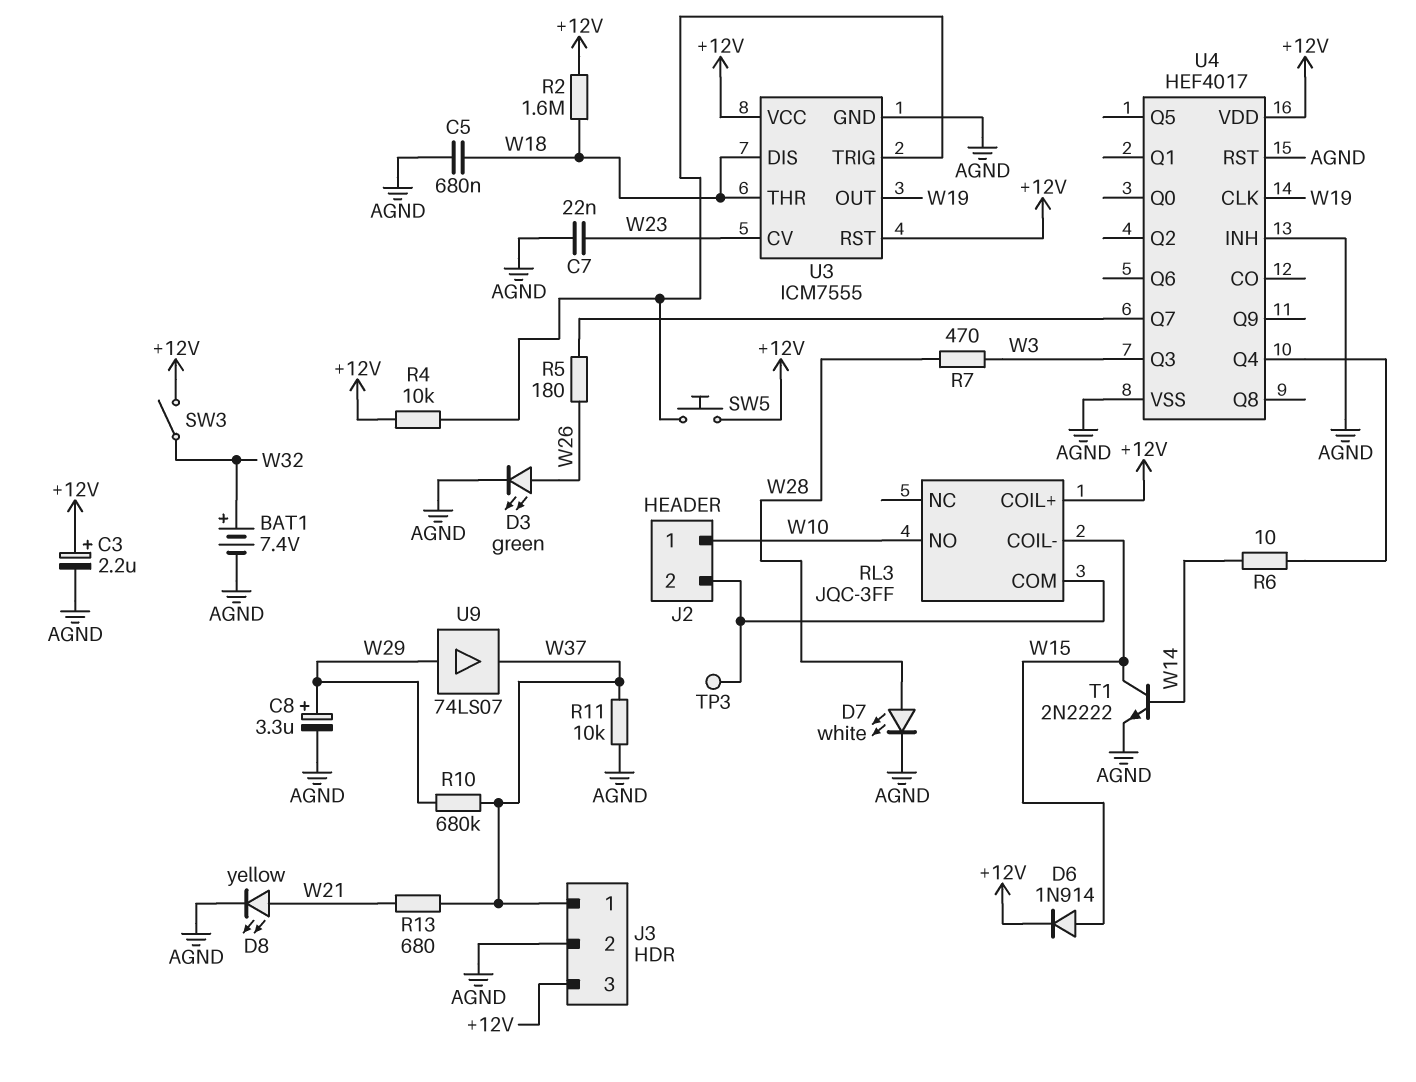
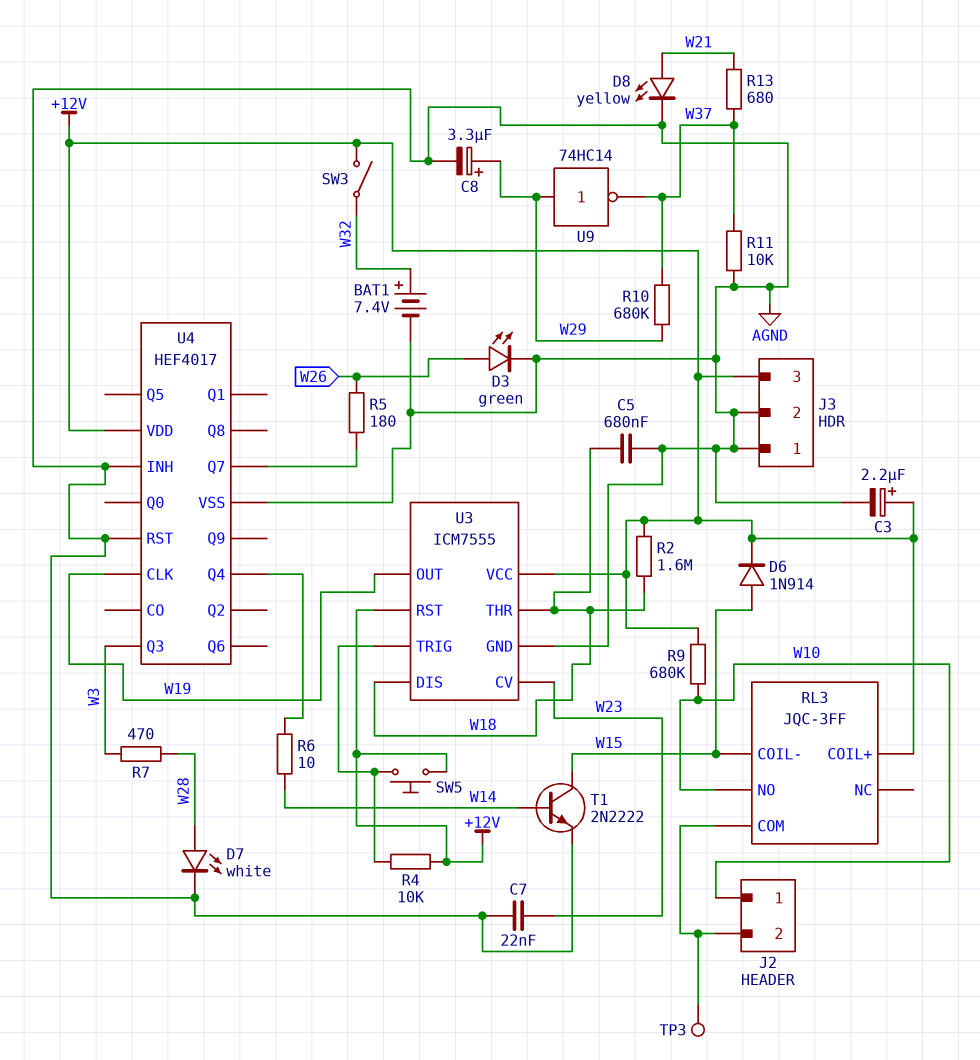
J3 pin 1: W37 -> AGND
R9: none -> 680k (+12V, W10)
U9: buffer 74LS07 (in W29, out W37) -> NOT 74HC14 (in W29, out W37)

